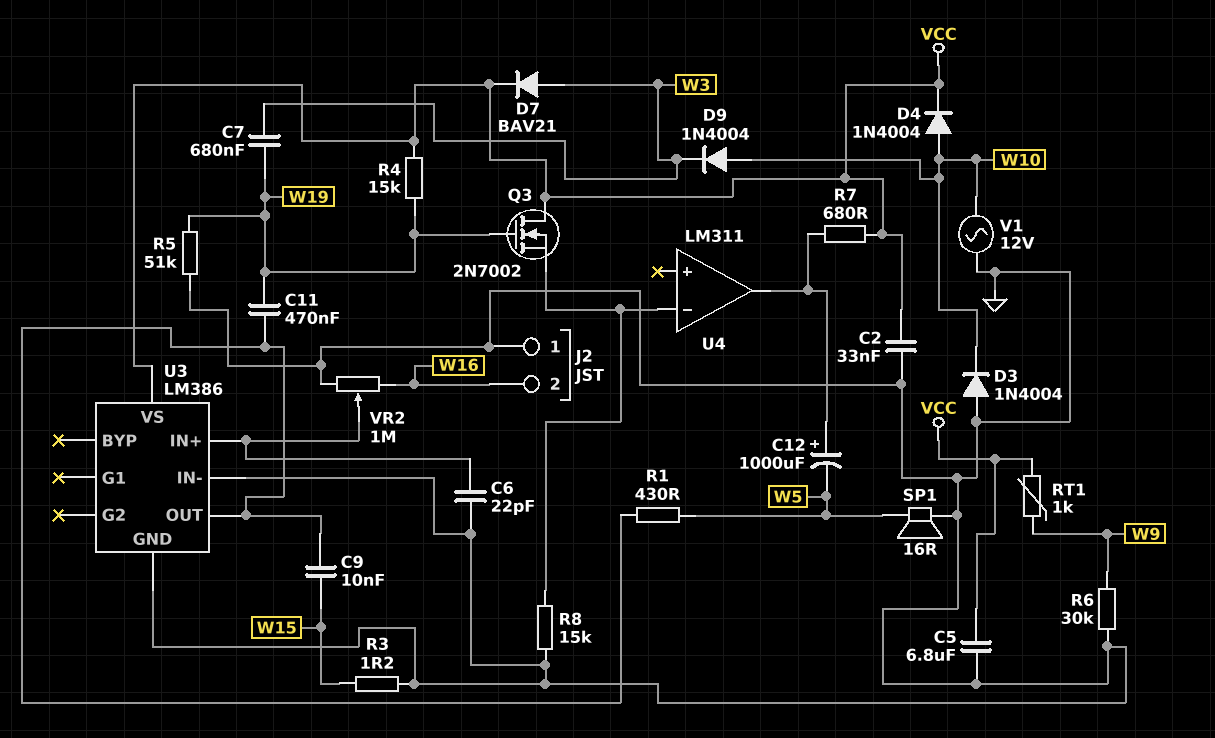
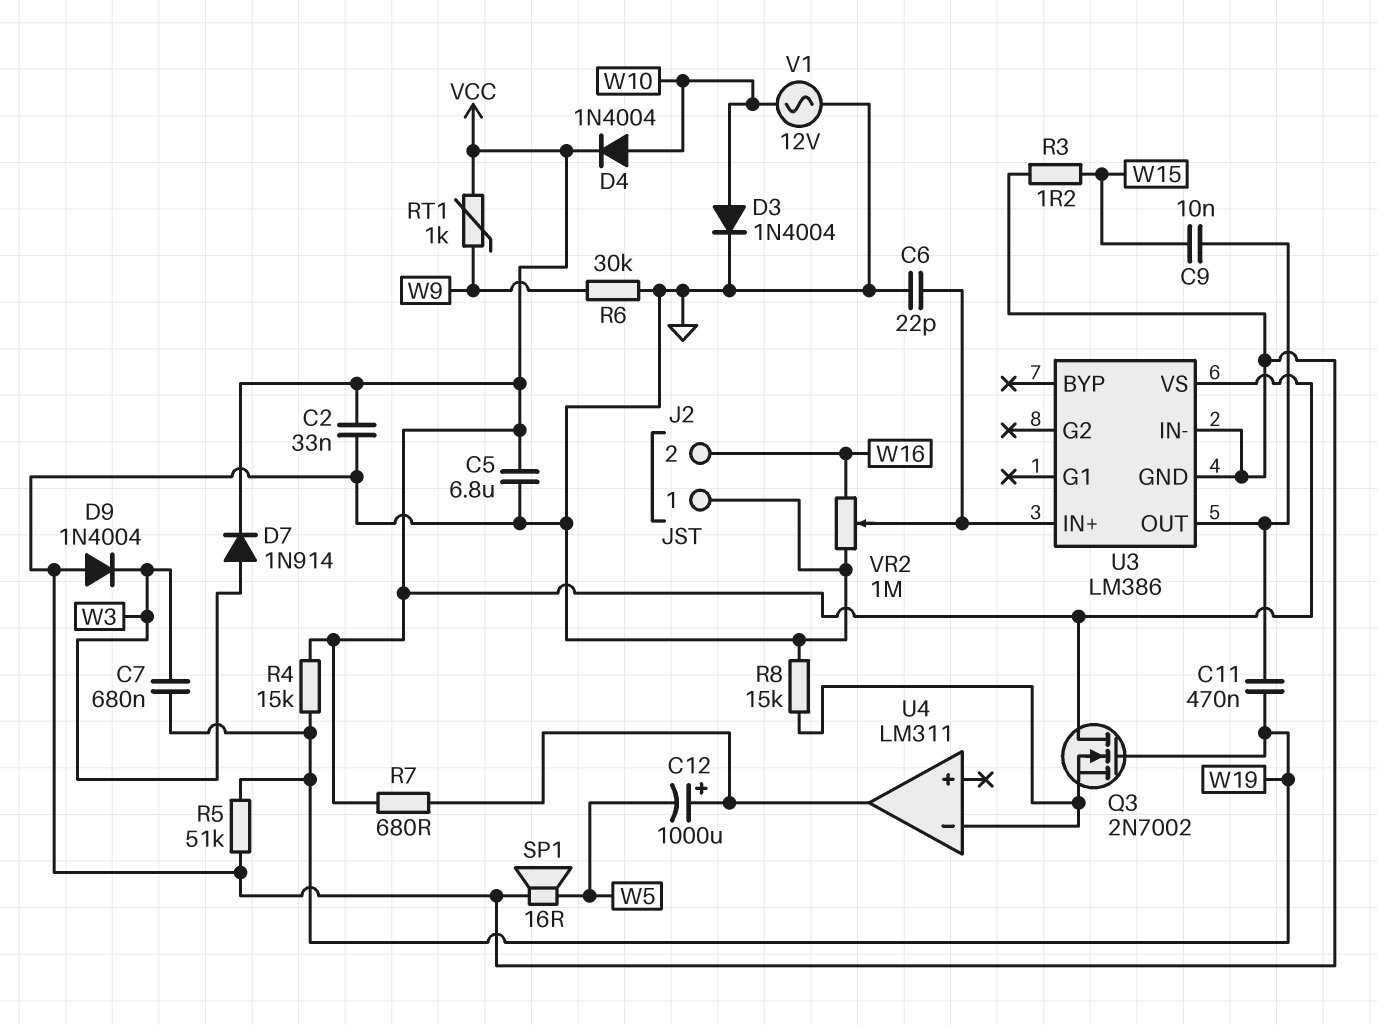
D3: diode 1N4004 (A GND, K W10) -> diode 1N4004 (A W10, K GND)
D7: diode BAV21 (A W3, K VCC) -> diode 1N914 (A W3, K VCC)
D9: diode 1N4004 (A W10, K W3) -> diode 1N4004 (A GND, K W3)
R1: 430 (U3/OUT, W5) -> none

